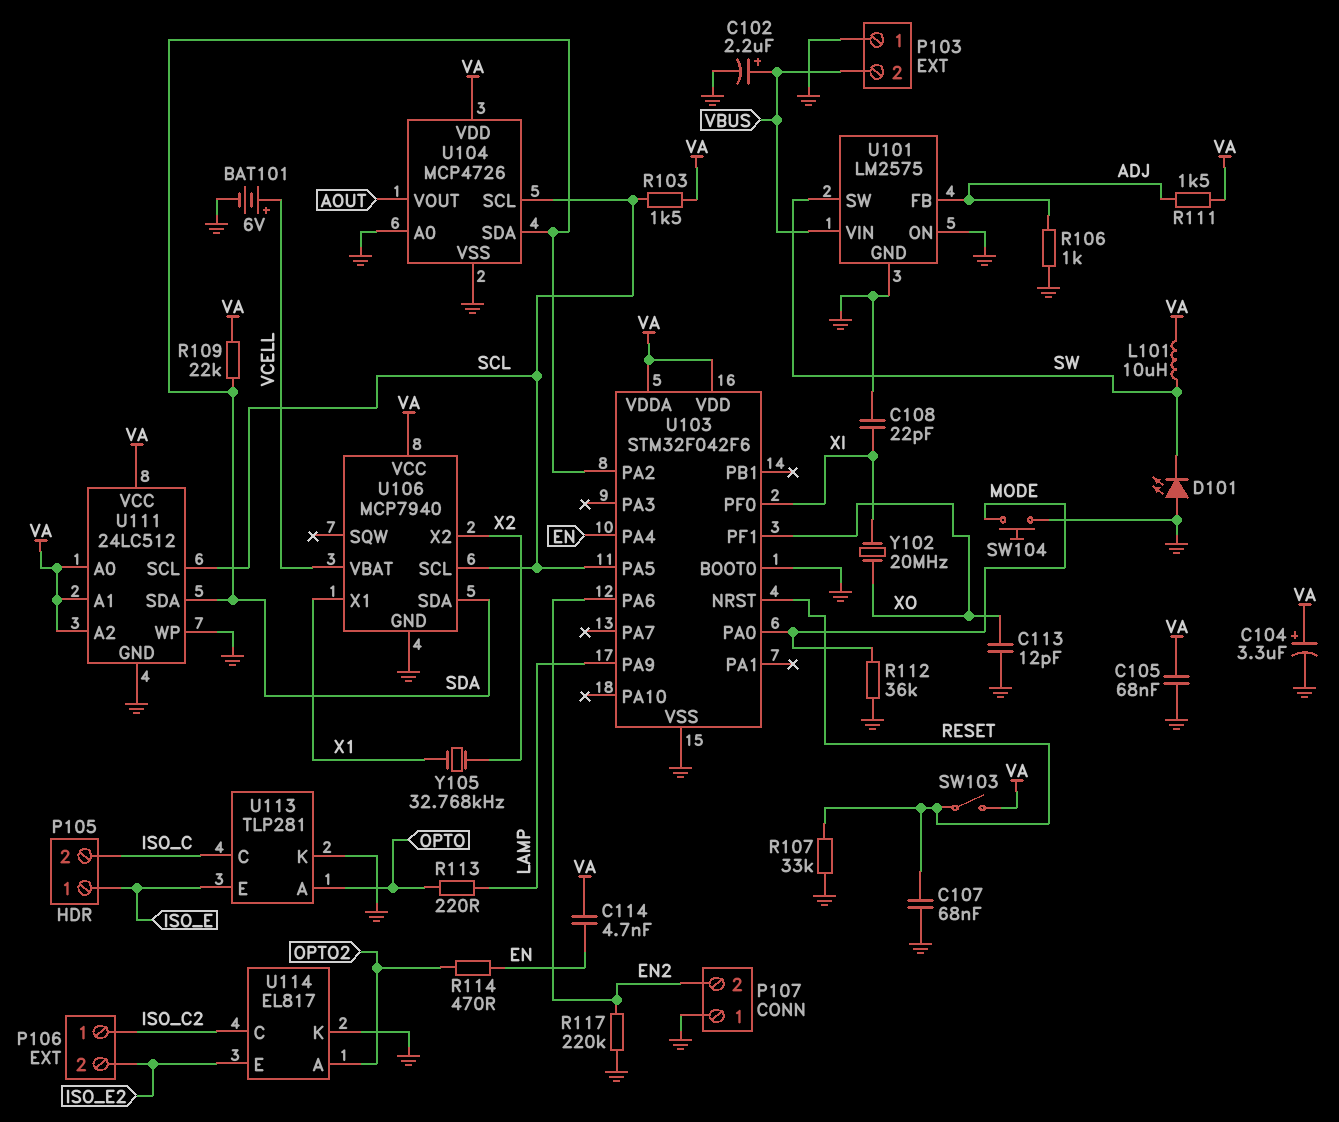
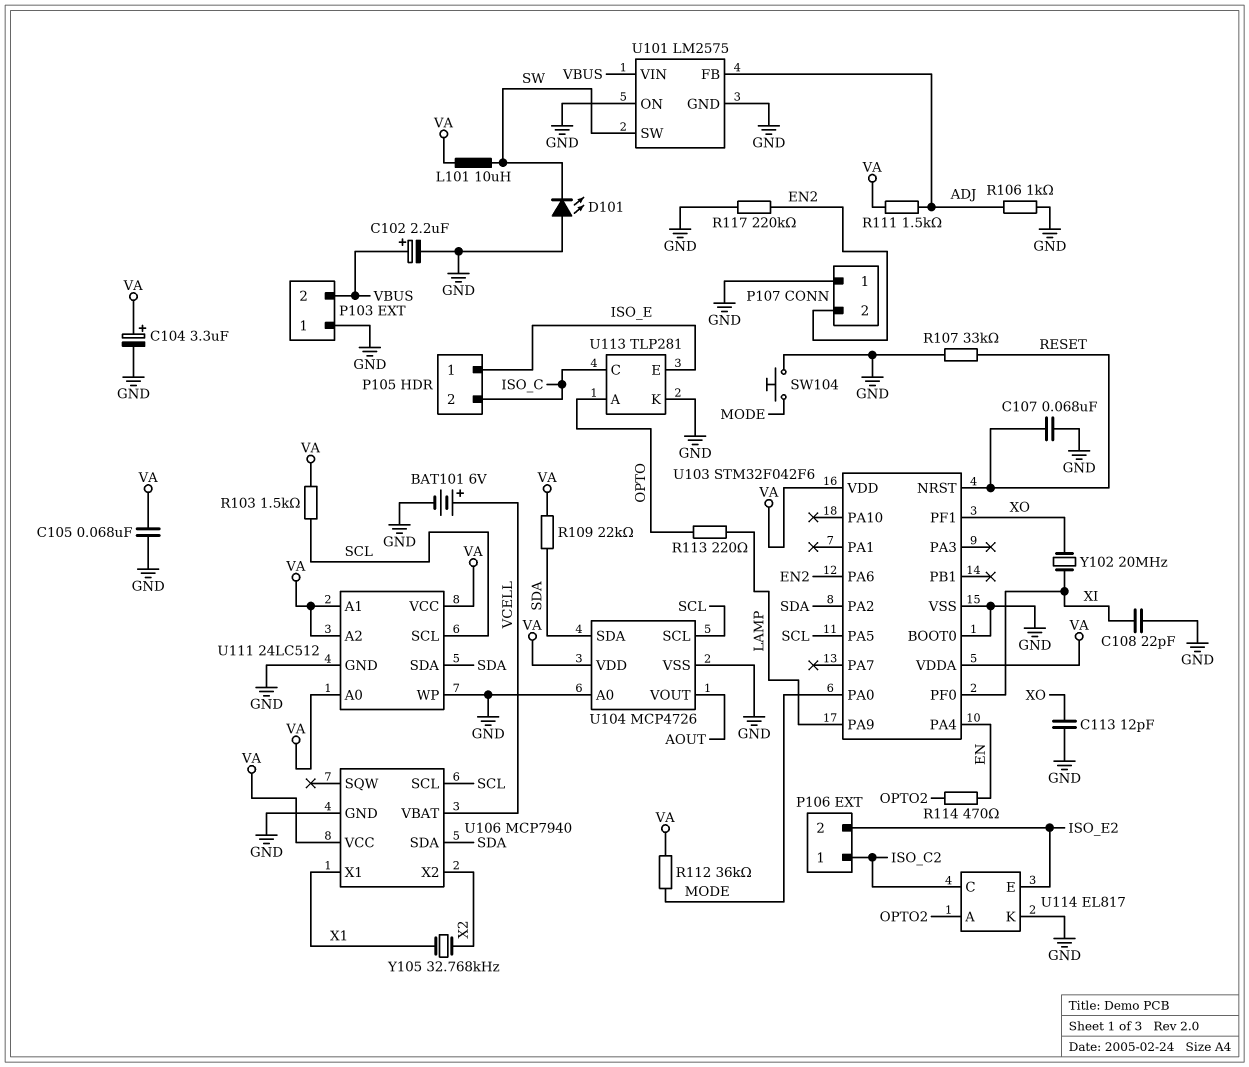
C114: 4.7nF (EN, VA) -> none
R112: 36k (GND, MODE) -> 36k (MODE, VA)
SW103: switch (RESET, VA) -> none

